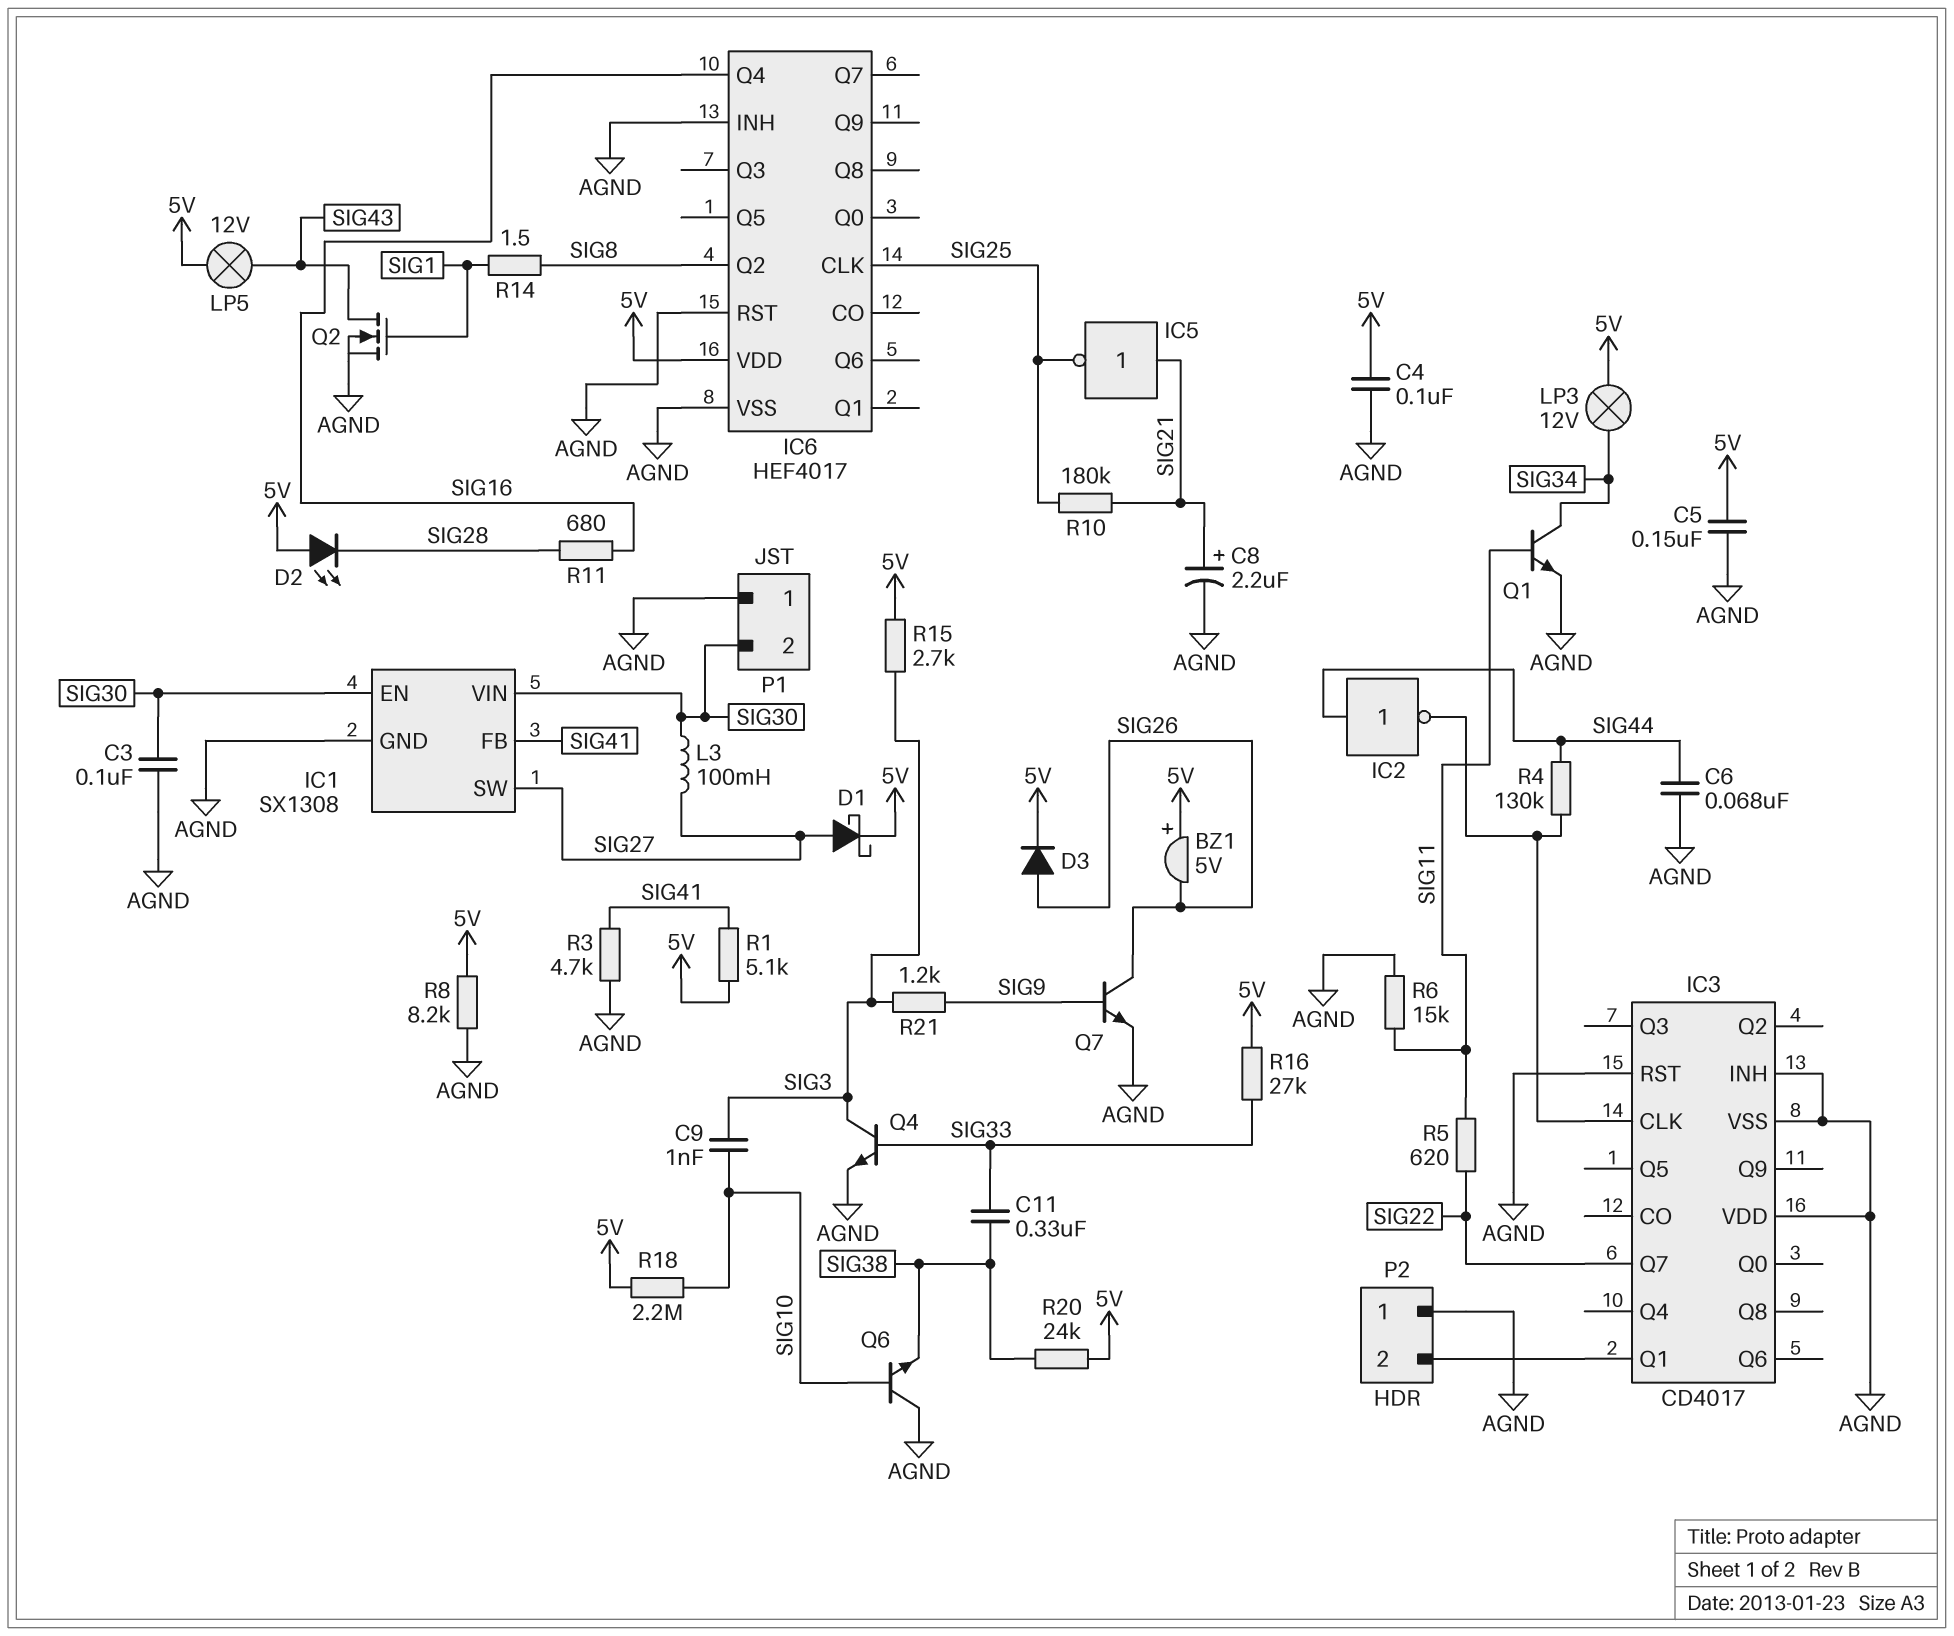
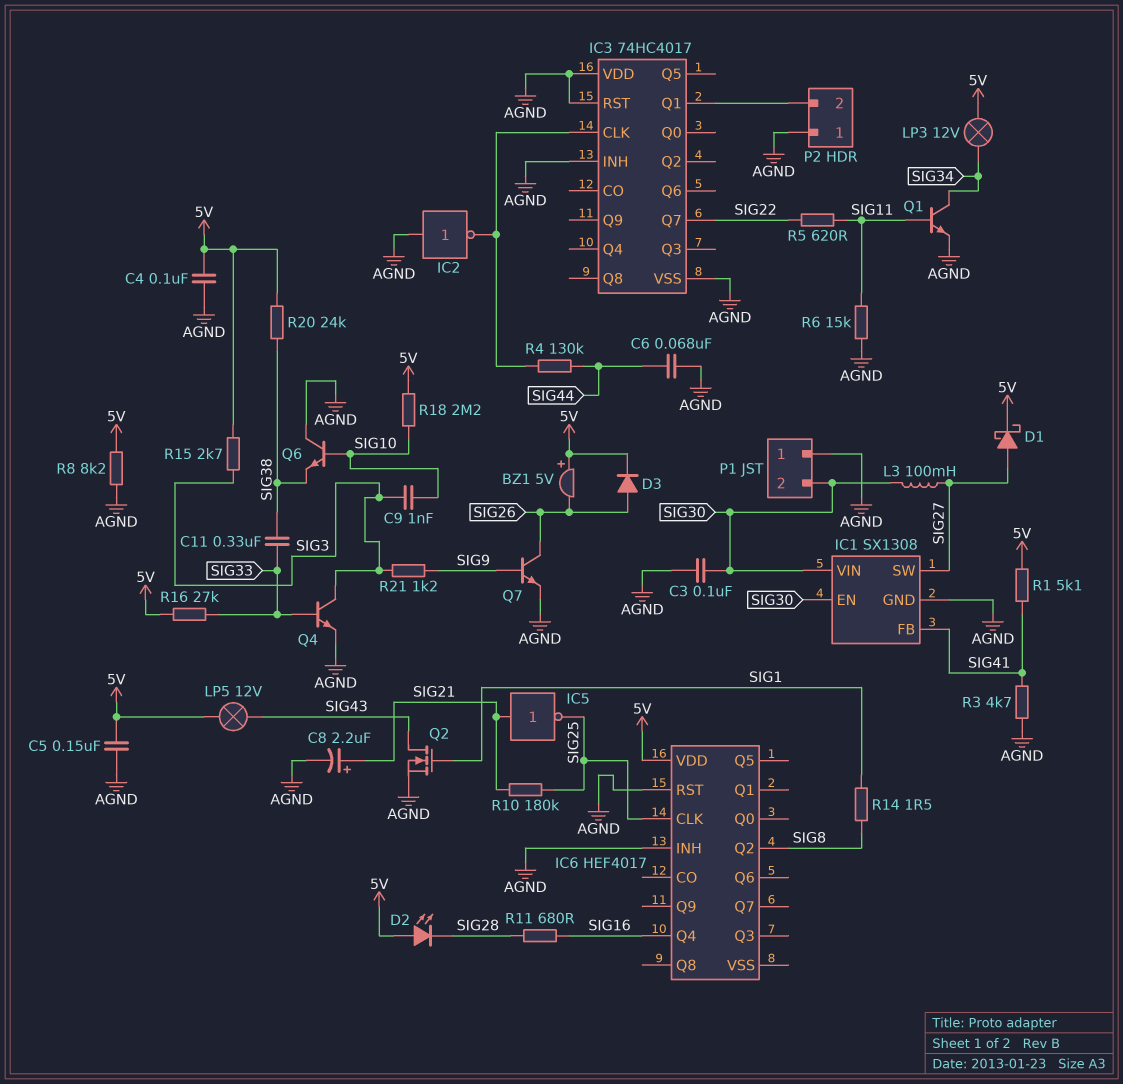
IC2: NOT (in SIG44, out IC3/CLK) -> NOT (in AGND, out IC3/CLK)
IC3: CD4017 -> 74HC4017
IC6 pin VSS: AGND -> none

